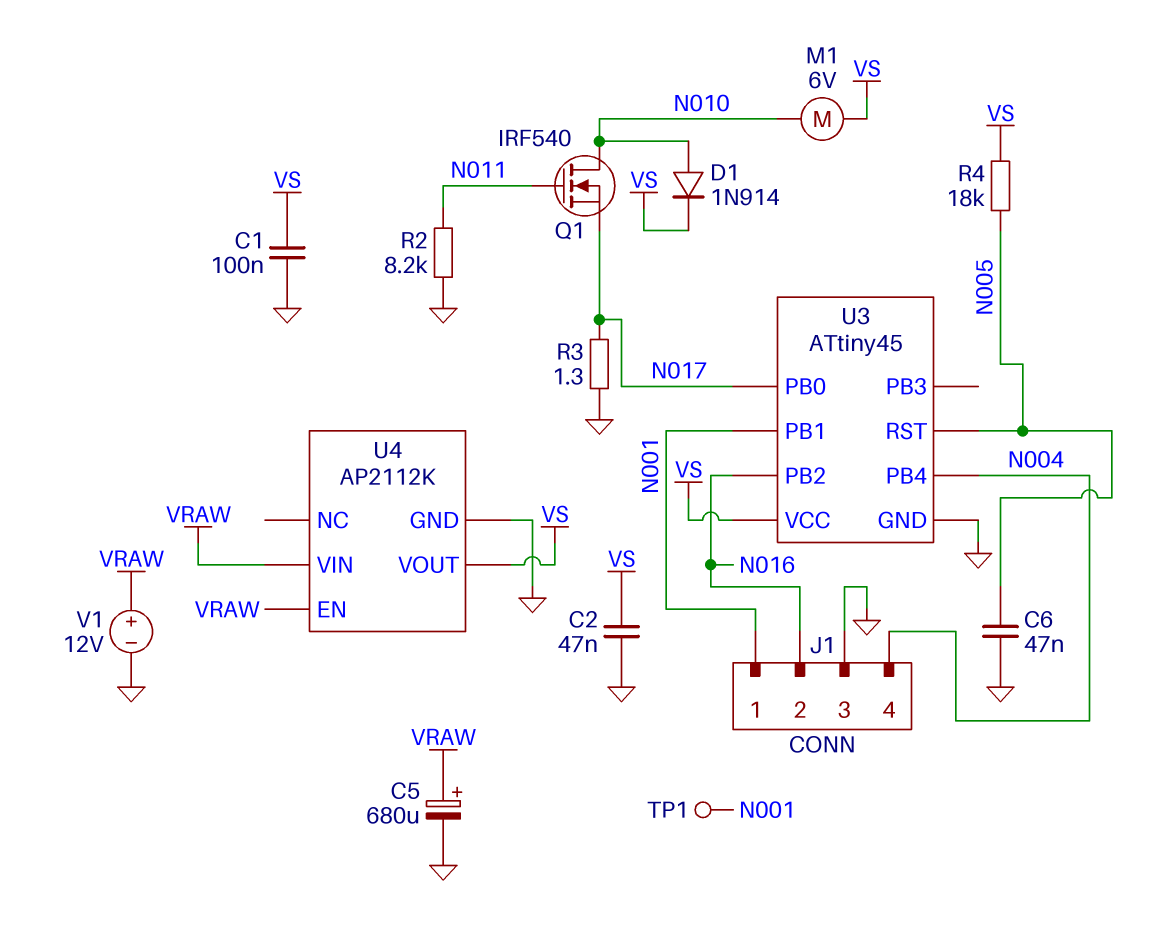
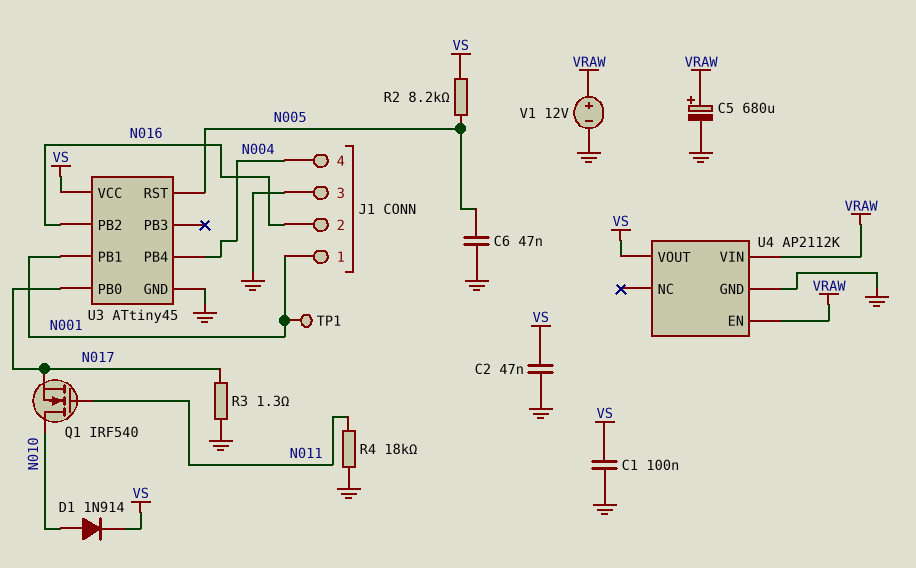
M1: motor 6V (N010, VS) -> none
R2: 8.2k (GND, N011) -> 8.2k (N005, VS)
R4: 18k (N005, VS) -> 18k (GND, N011)

